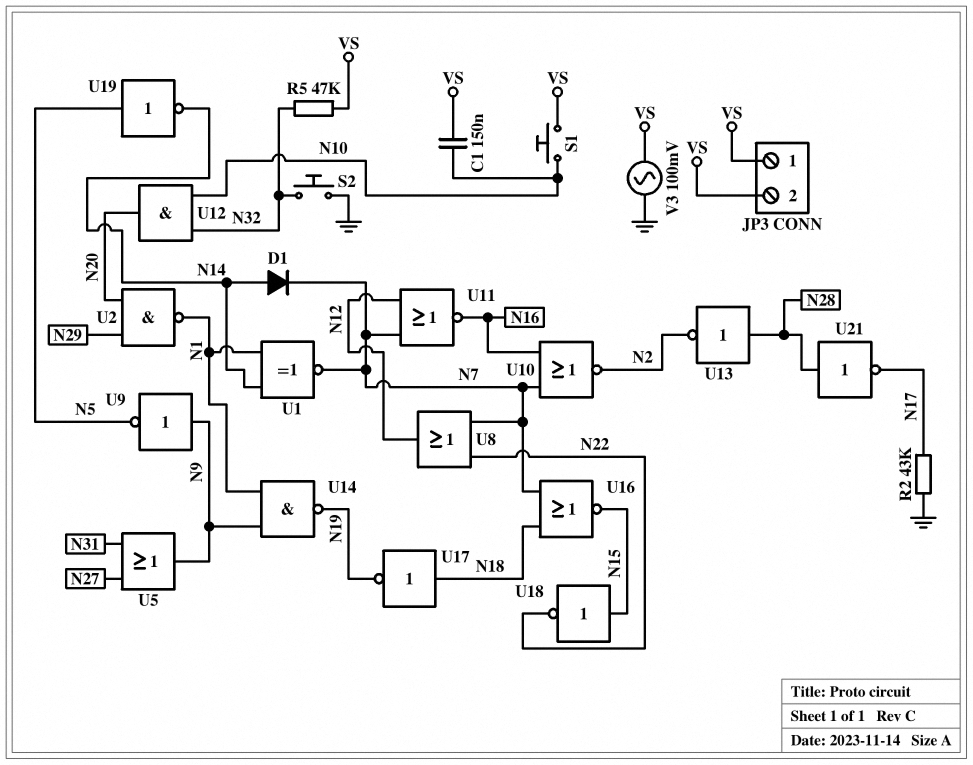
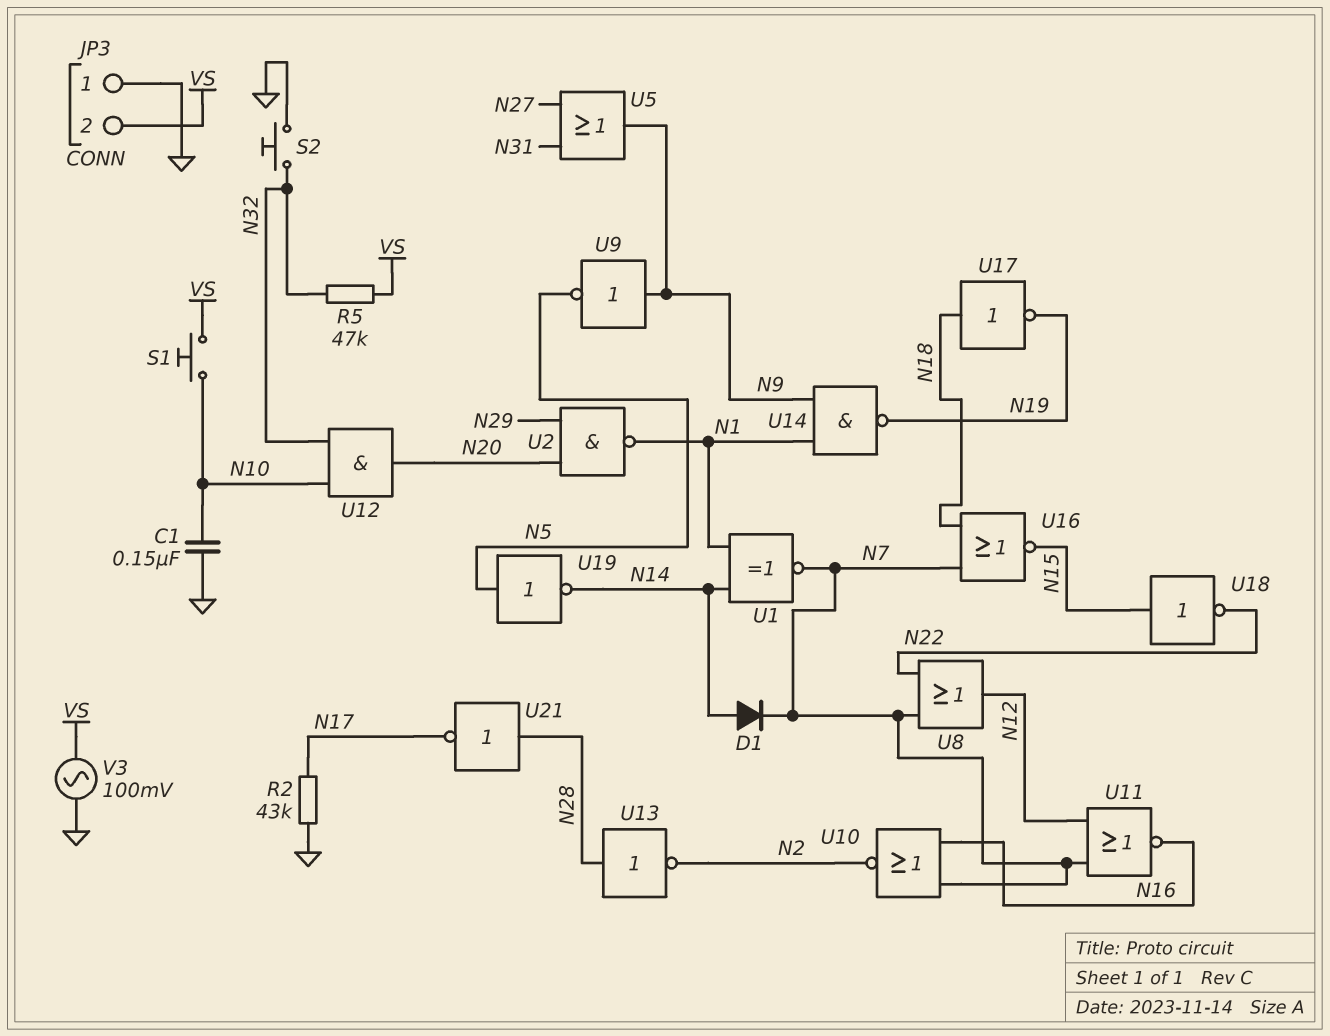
C1: 150nF (N10, VS) -> 150nF (GND, N10)
JP3 pin 1: VS -> GND

